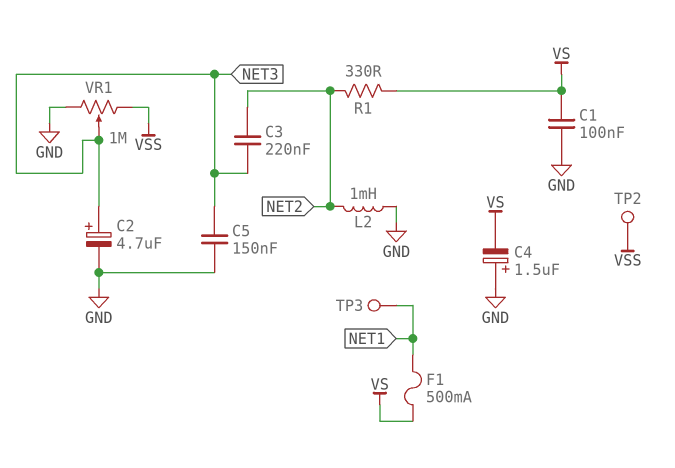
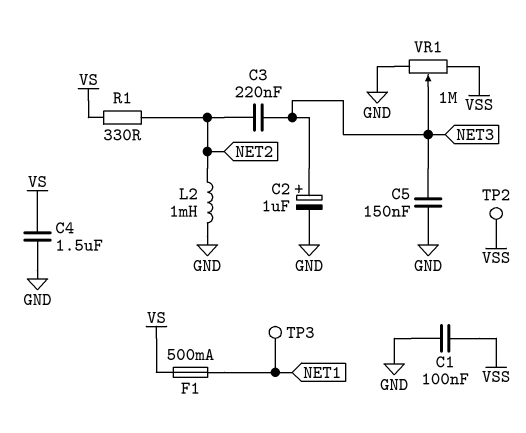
C1: 100nF (GND, VS) -> 100nF (GND, VSS)
C2: 4.7uF (plus NET3, minus GND) -> 1uF (plus NET3, minus GND)
C4: 1.5uF (plus GND, minus VS) -> 1.5uF (GND, VS)

